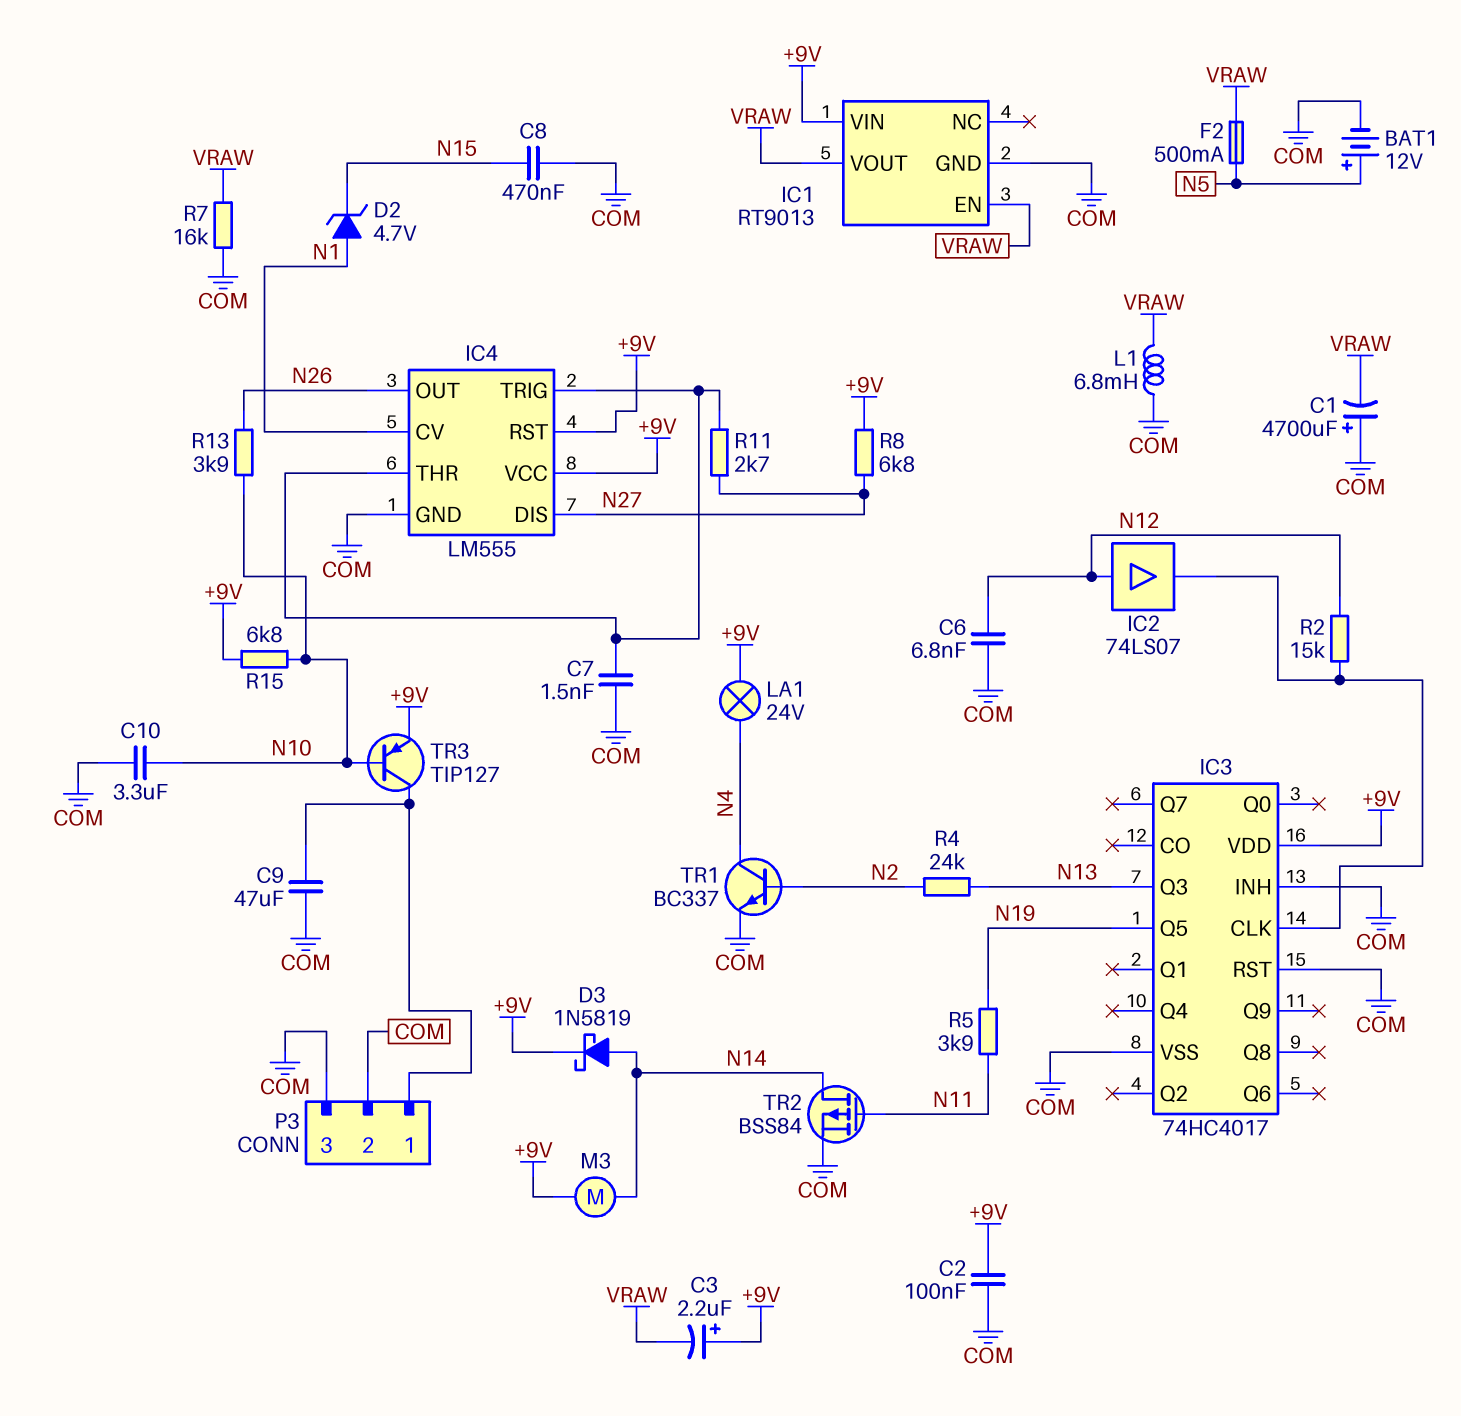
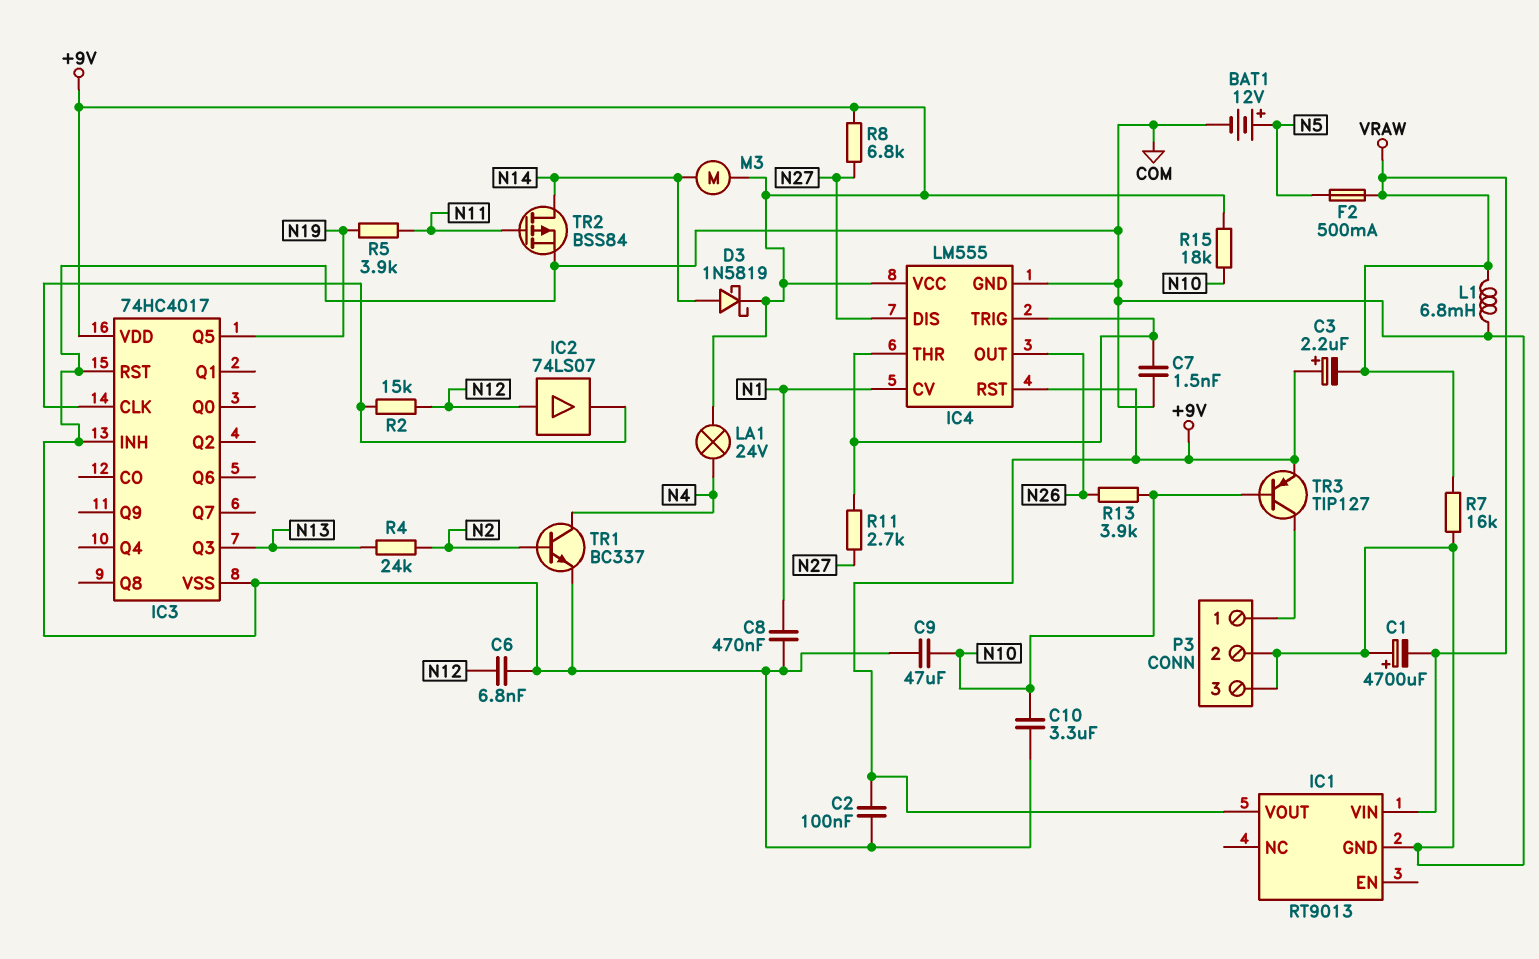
C8: 470nF (COM, N15) -> 470nF (COM, N1)
C9: 47uF (COM, P3/1) -> 47uF (COM, N10)
D2: zener 4.7V (A N1, K N15) -> none
IC1 pin EN: VRAW -> none
IC1 pin VIN: +9V -> VRAW
IC1 pin VOUT: VRAW -> +9V
R15: 6.8k (+9V, N10) -> 18k (+9V, N10)

